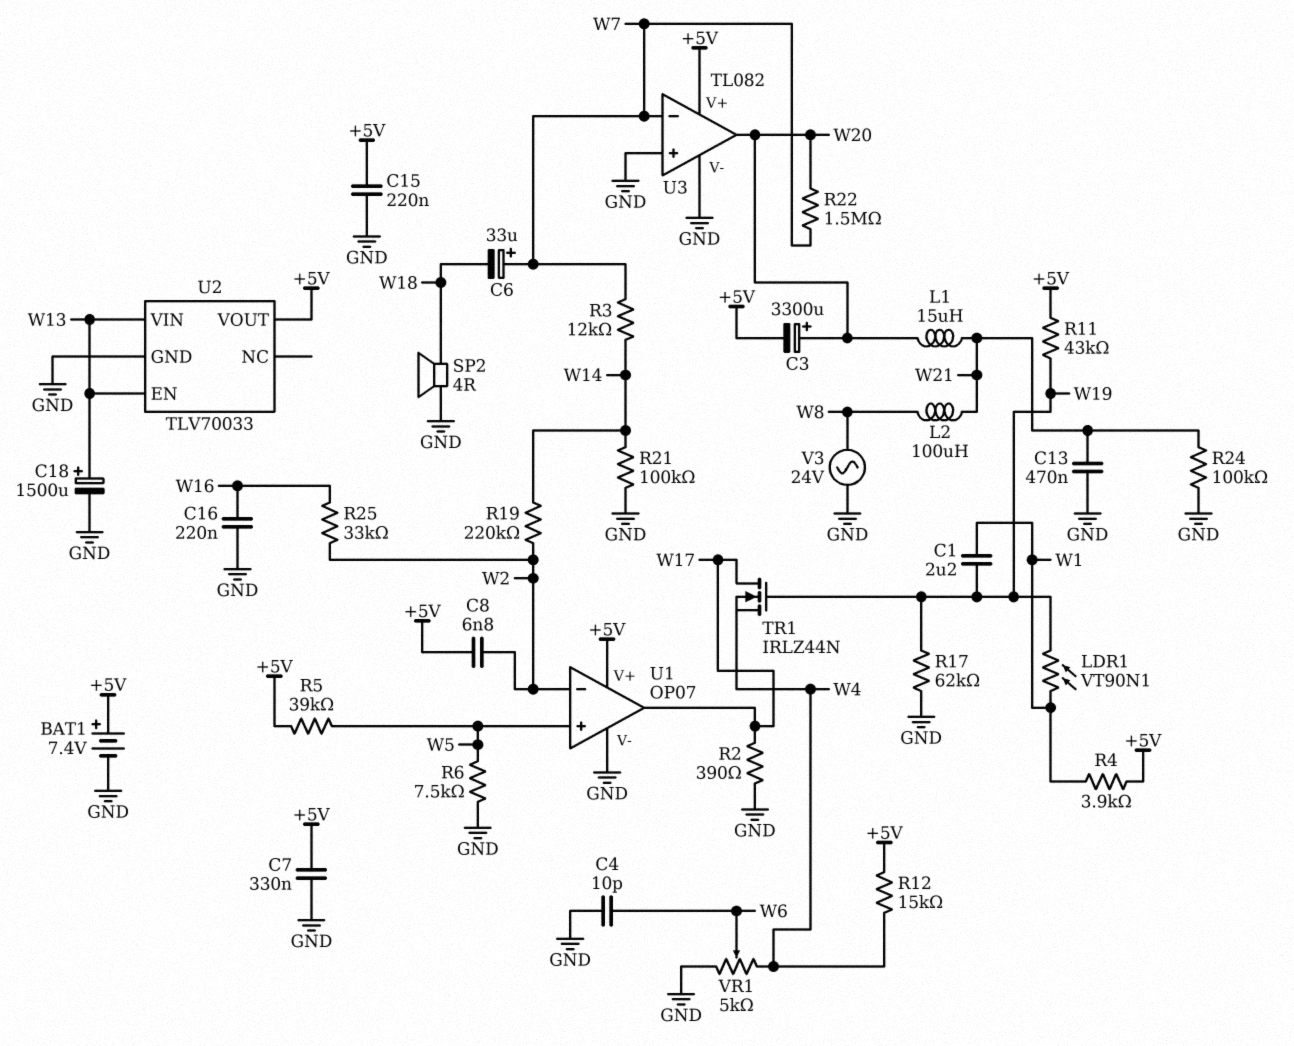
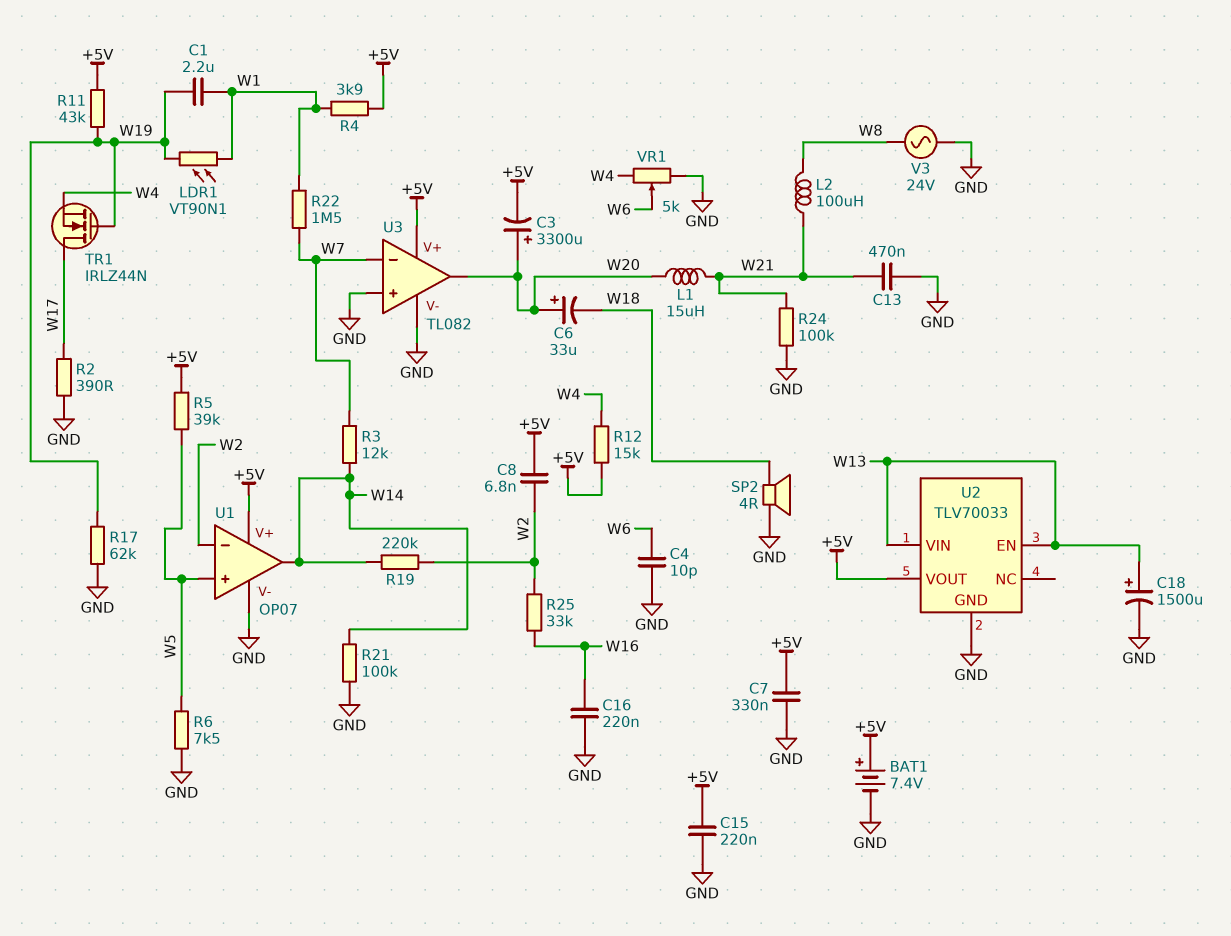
C6: 33uF (plus W7, minus W18) -> 33uF (plus W20, minus W18)
R22: 1.5M (W7, W20) -> 1.5M (W1, W7)
U1 pin out: W17 -> W14

